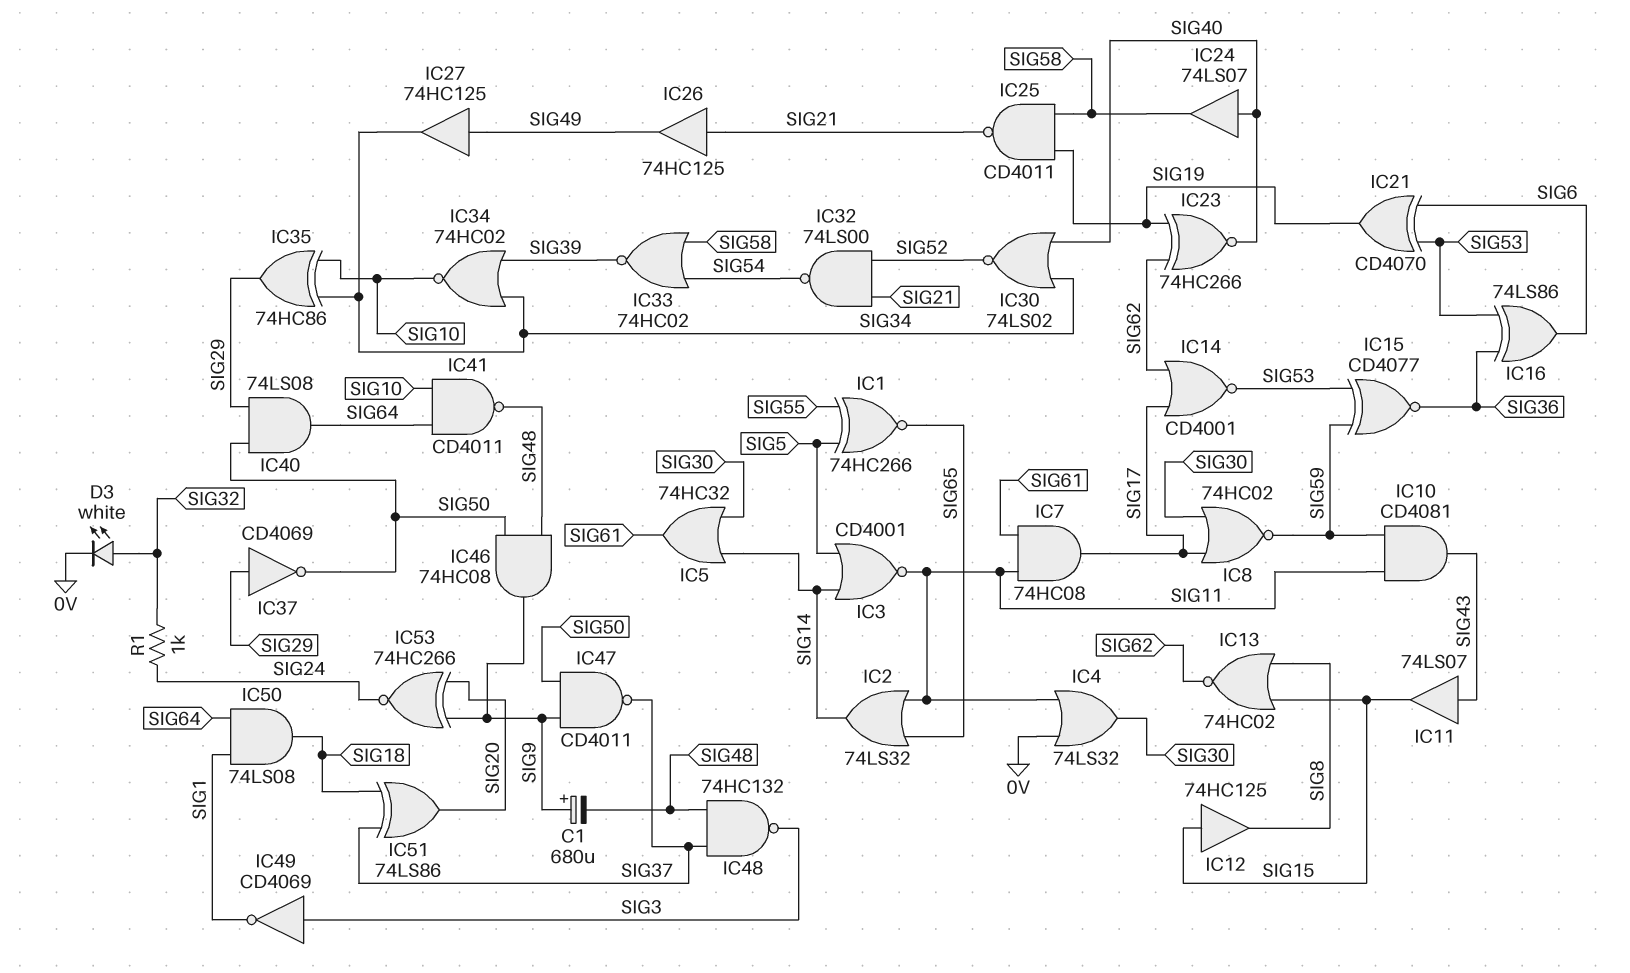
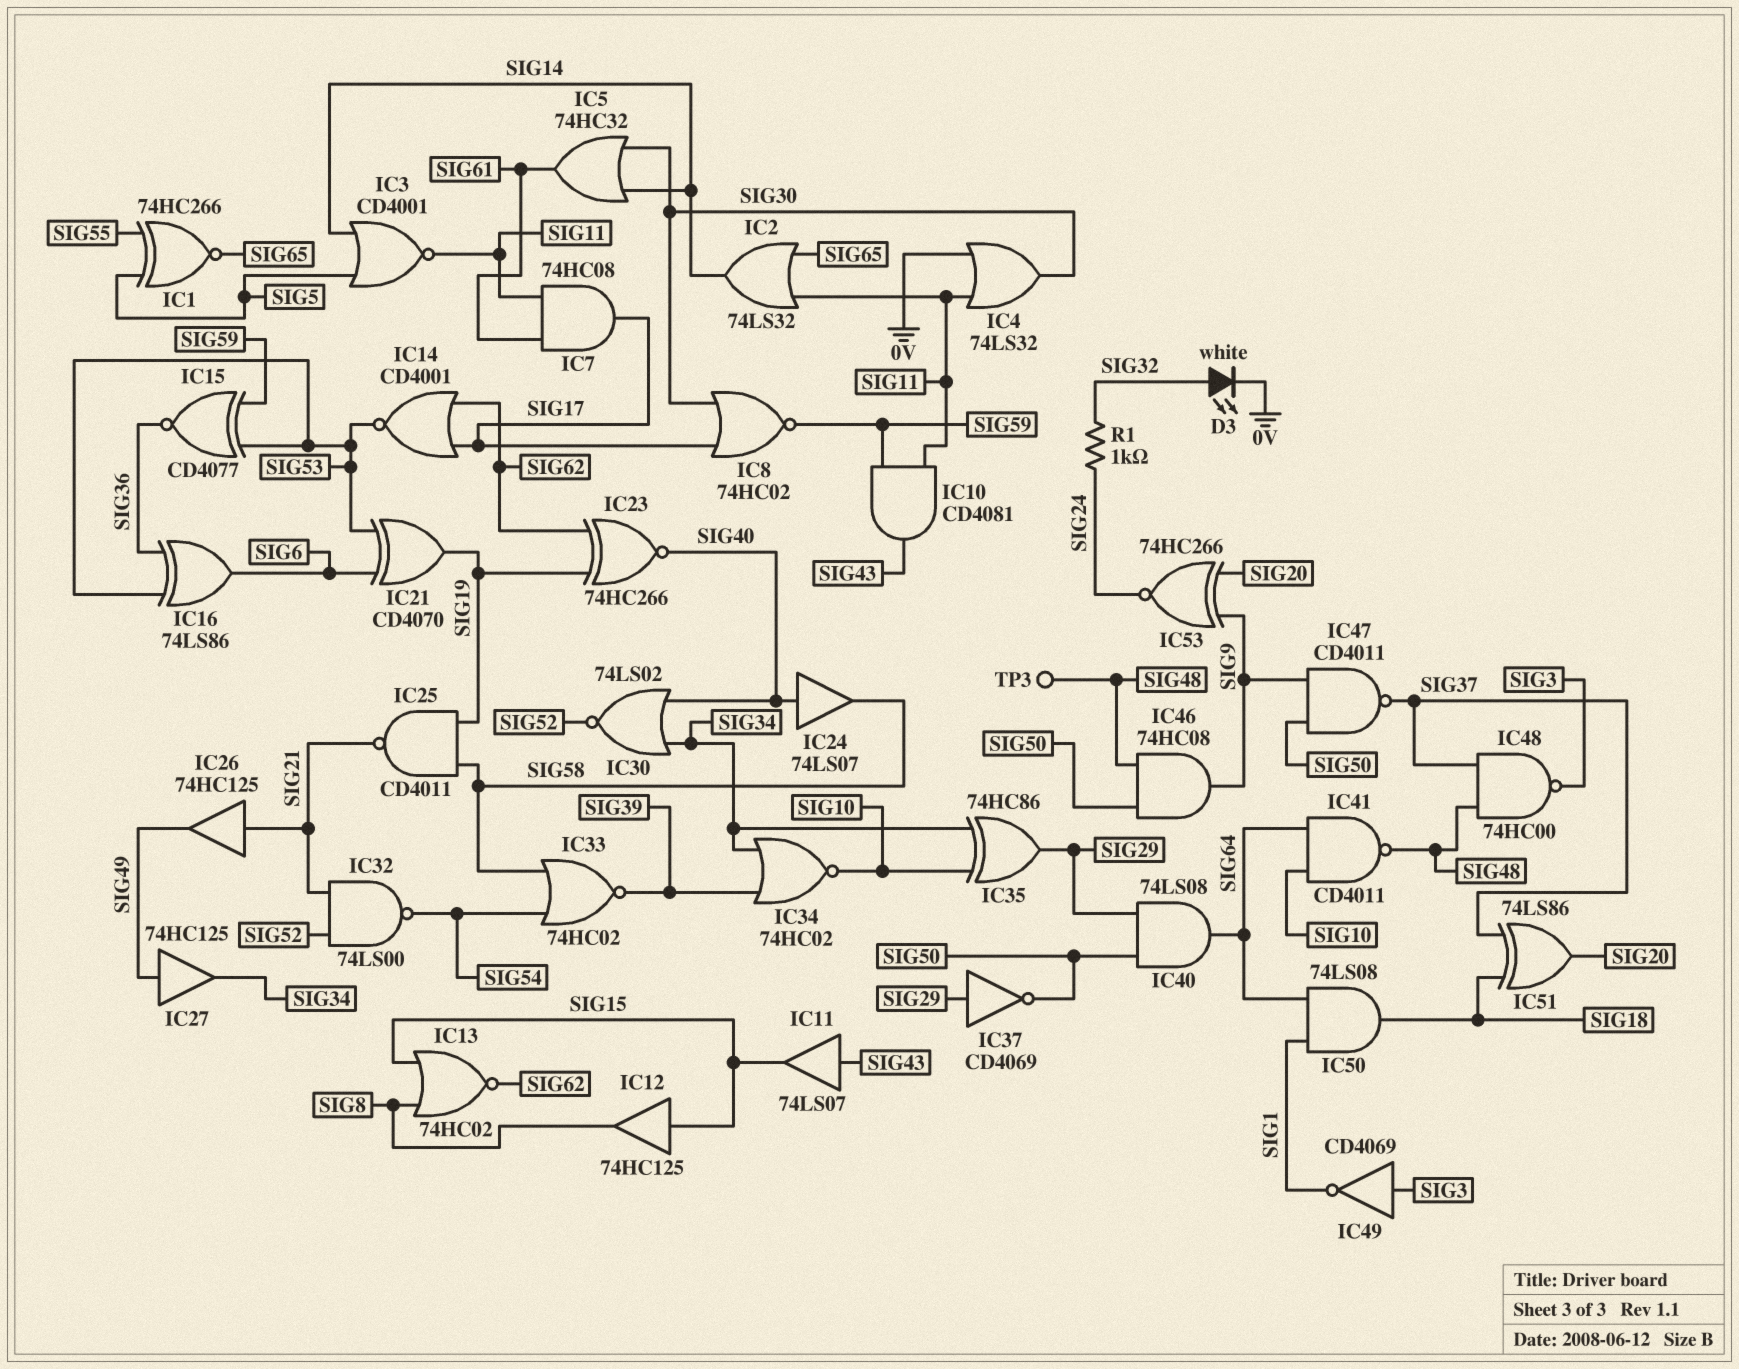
C1: 680uF (plus SIG9, minus SIG48) -> none
IC48: NAND 74HC132 (in SIG37, in SIG48, out SIG3) -> NAND 74HC00 (in SIG37, in SIG48, out SIG3)
TP3: none -> test point (SIG48)

